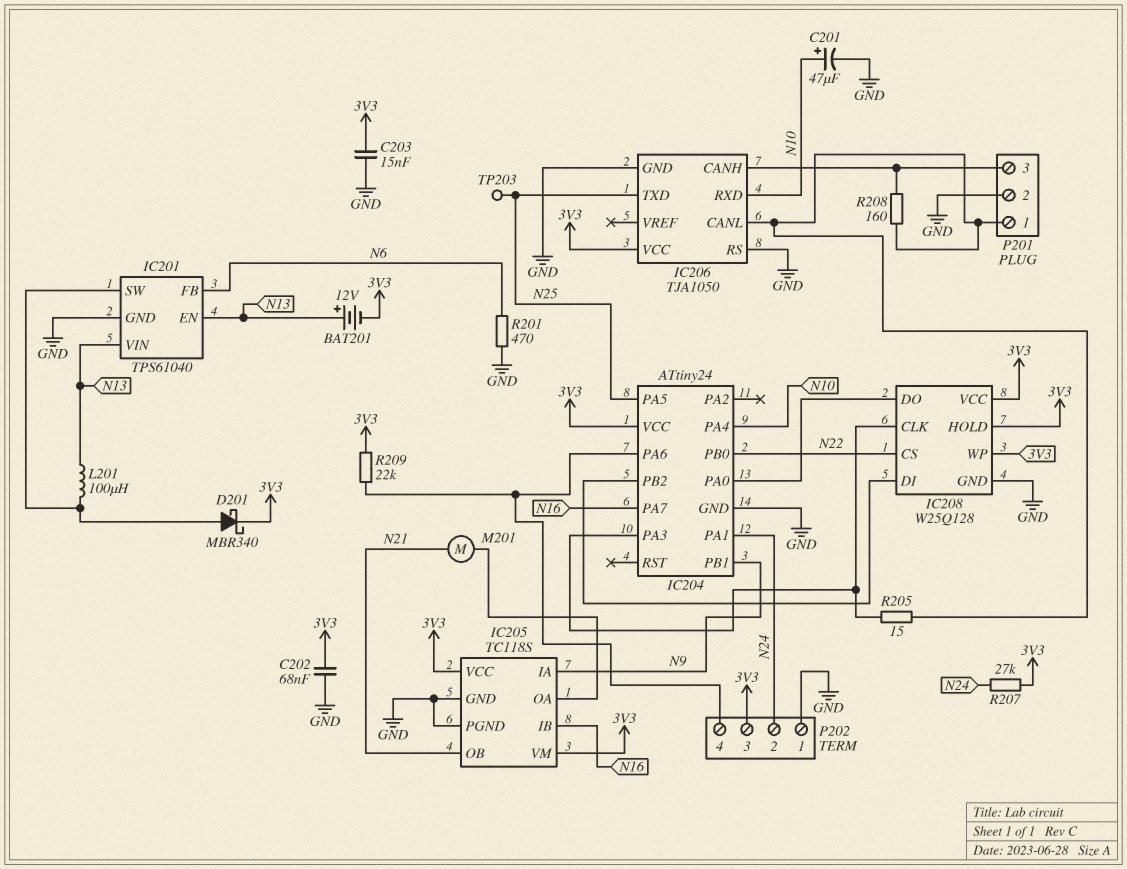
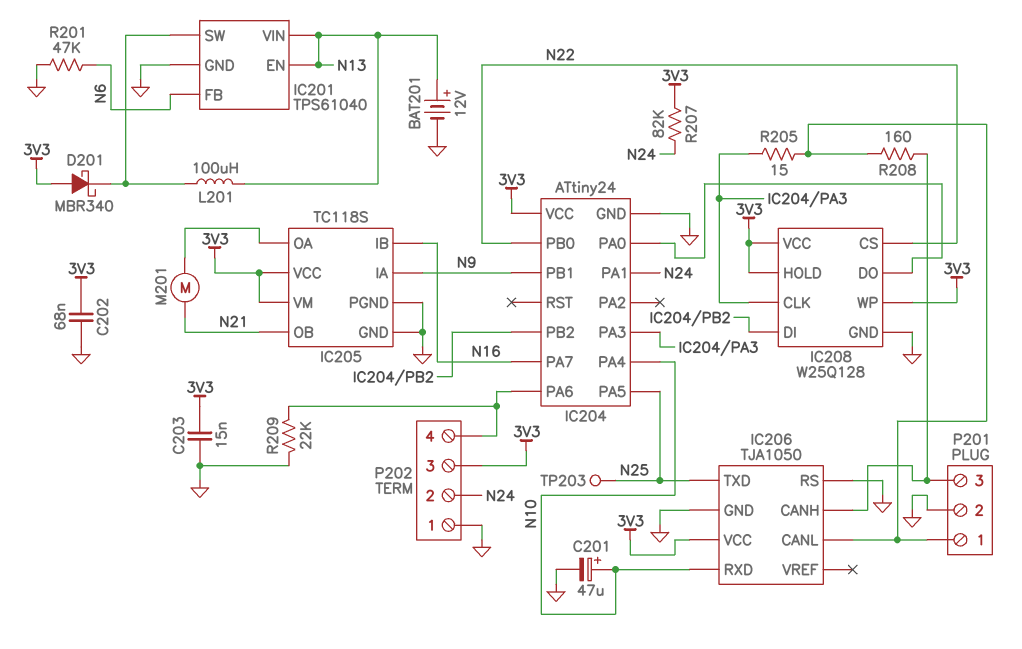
BAT201: 12V (plus N13, minus 3V3) -> 12V (plus N13, minus GND)
D201: schottky MBR340 (A IC201/SW, K 3V3) -> schottky MBR340 (A 3V3, K IC201/SW)
R201: 470 (GND, N6) -> 47k (GND, N6)
R207: 27k (3V3, N24) -> 82k (3V3, N24)
R209: 22k (3V3, IC204/PA6) -> 22k (GND, IC204/PA6)

